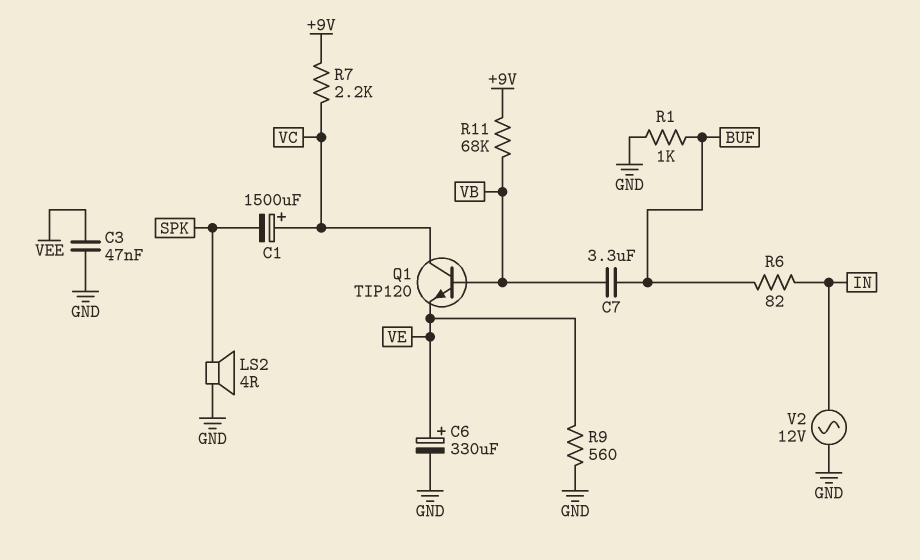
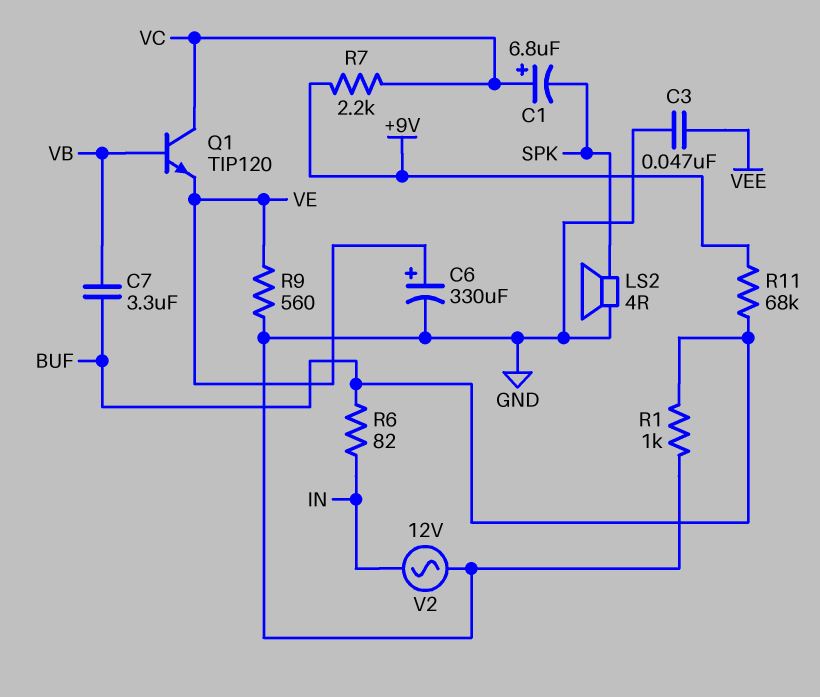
C1: 1500uF (plus VC, minus SPK) -> 6.8uF (plus VC, minus SPK)
R11: 68k (+9V, VB) -> 68k (+9V, BUF)

